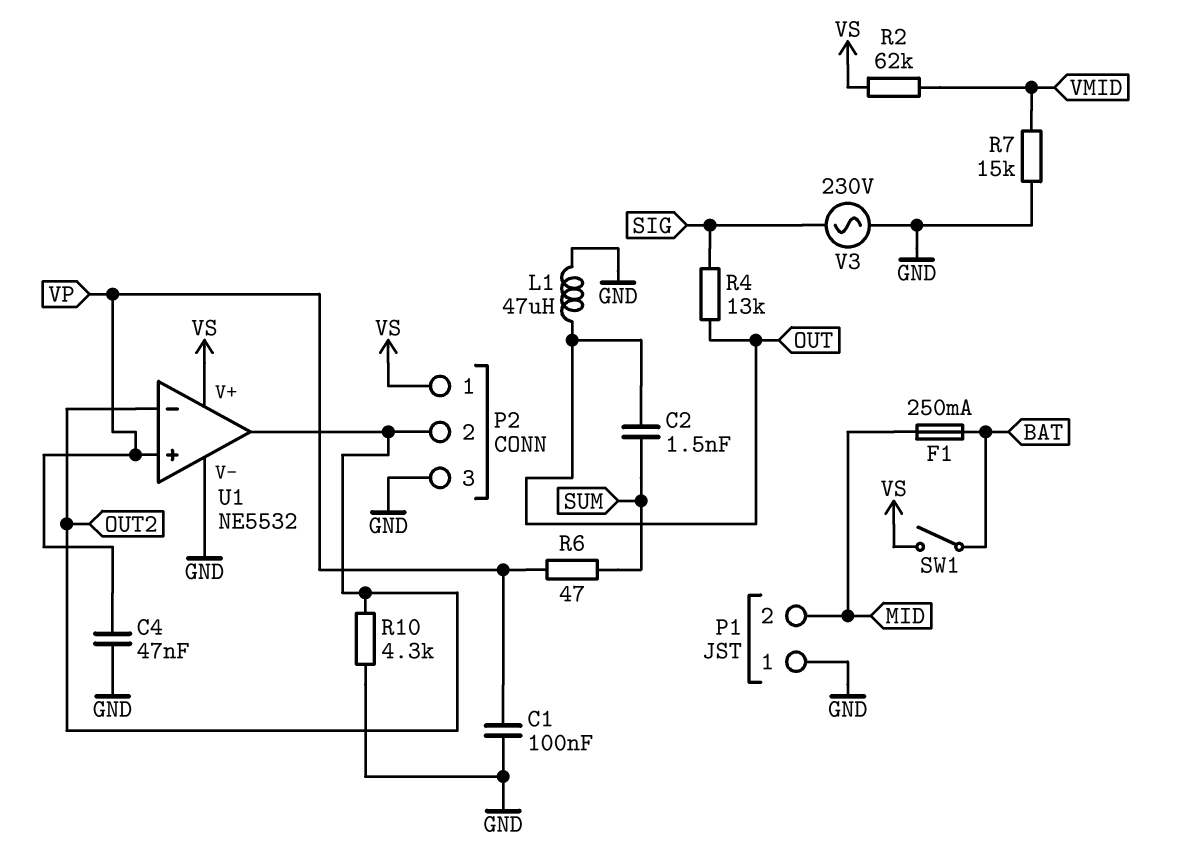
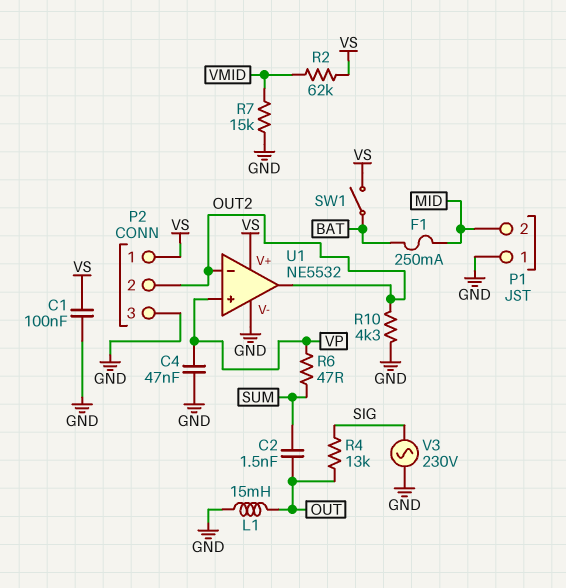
C1: 100nF (GND, VP) -> 100nF (GND, VS)
L1: 47uH (GND, OUT) -> 15mH (GND, OUT)

